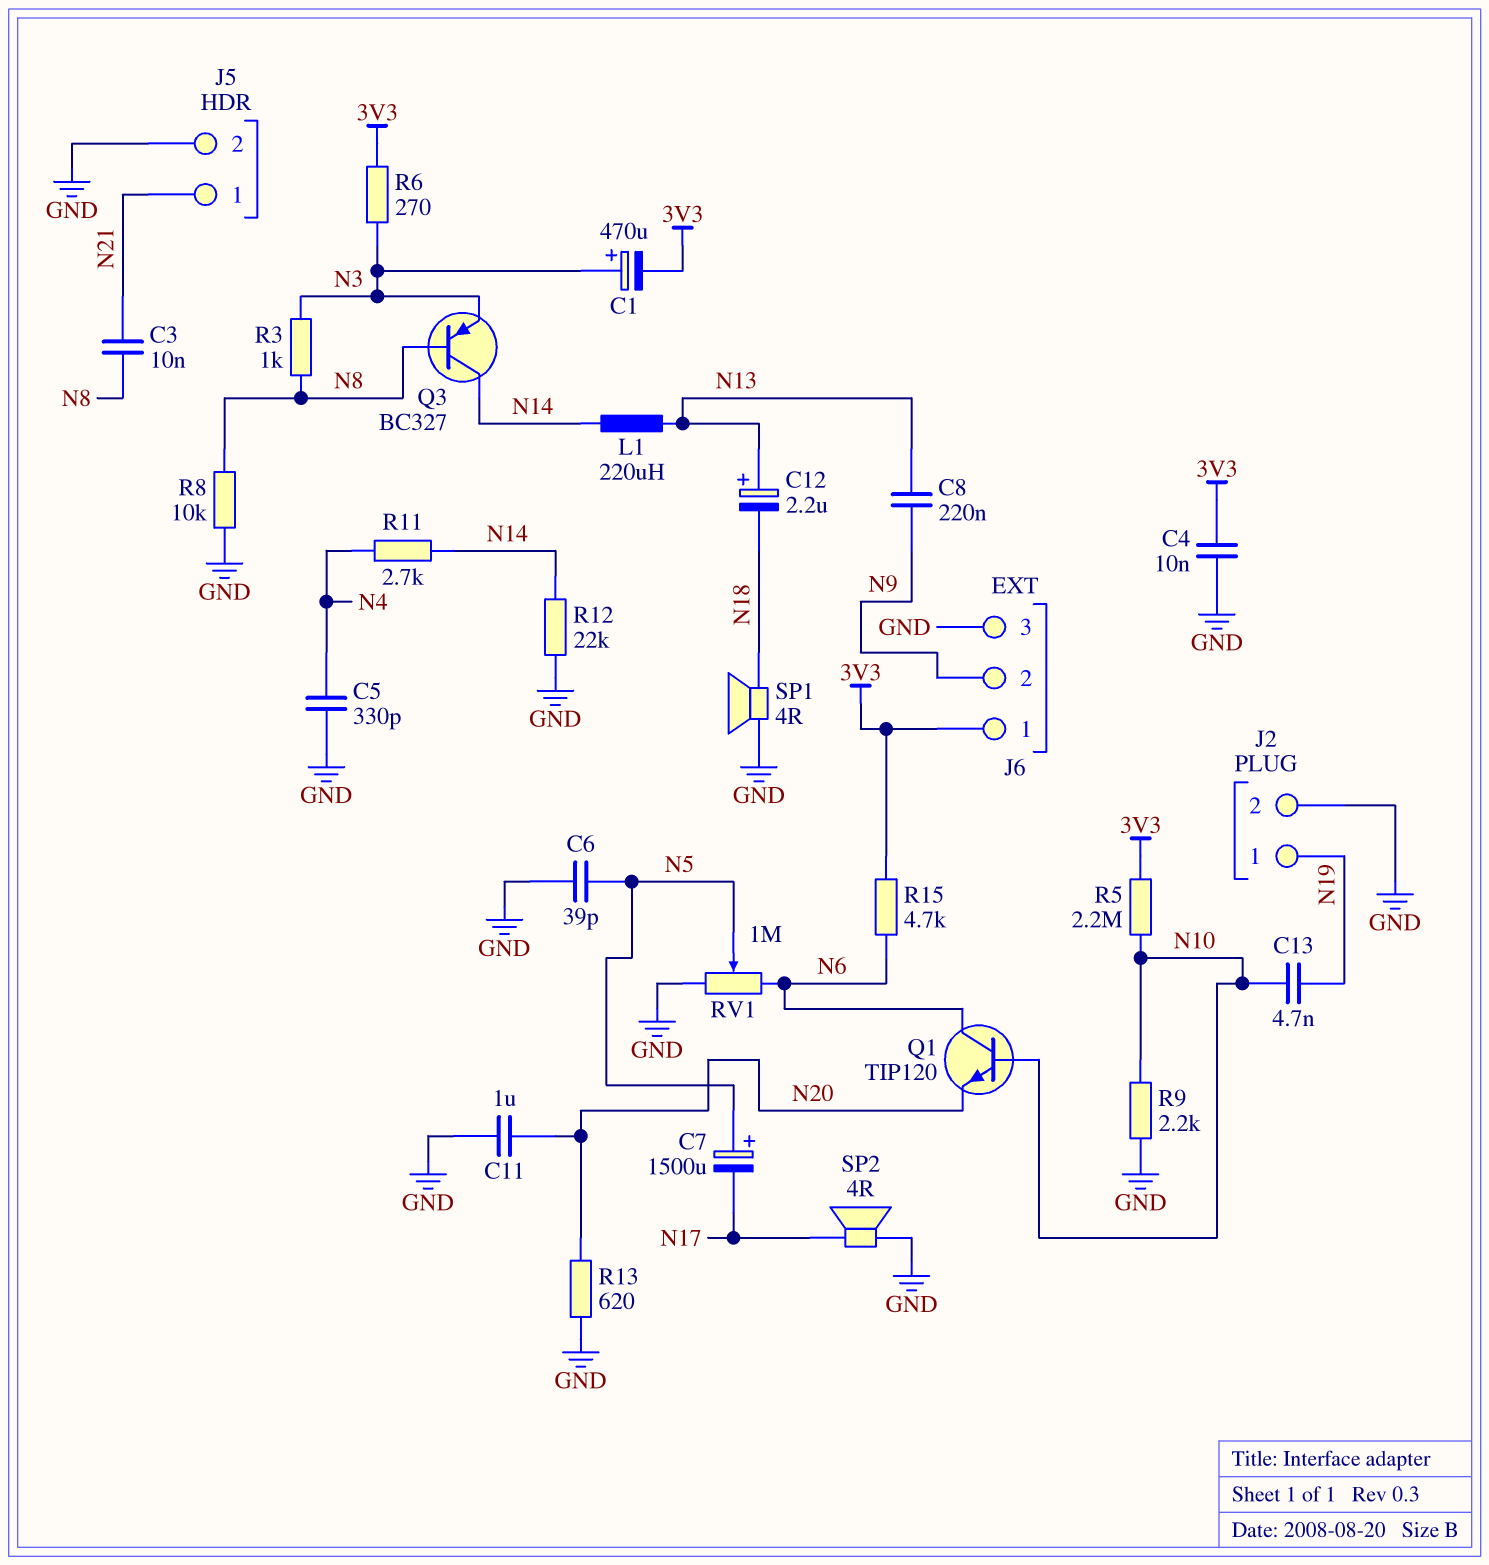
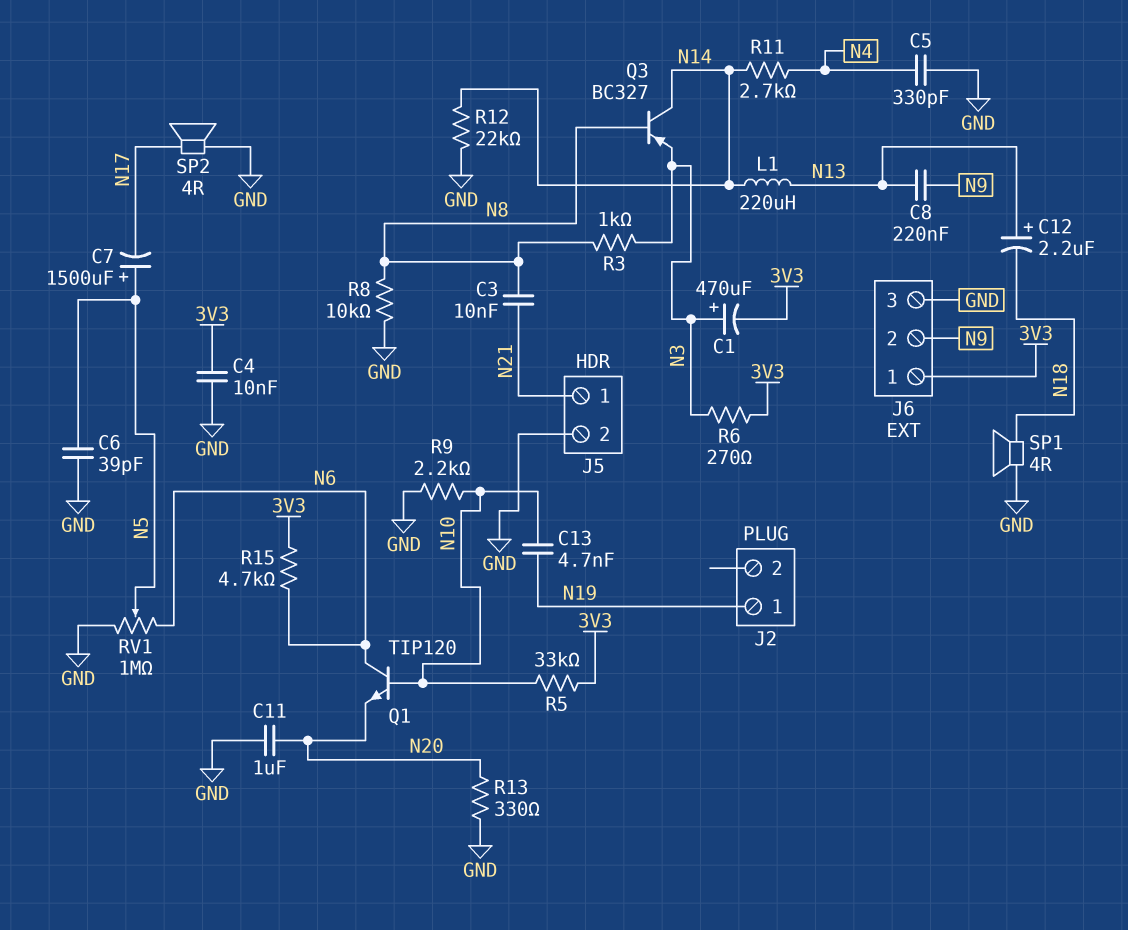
J2 pin 2: GND -> none
R5: 2.2M (3V3, N10) -> 33k (3V3, N10)
R13: 620 (GND, N20) -> 330 (GND, N20)

